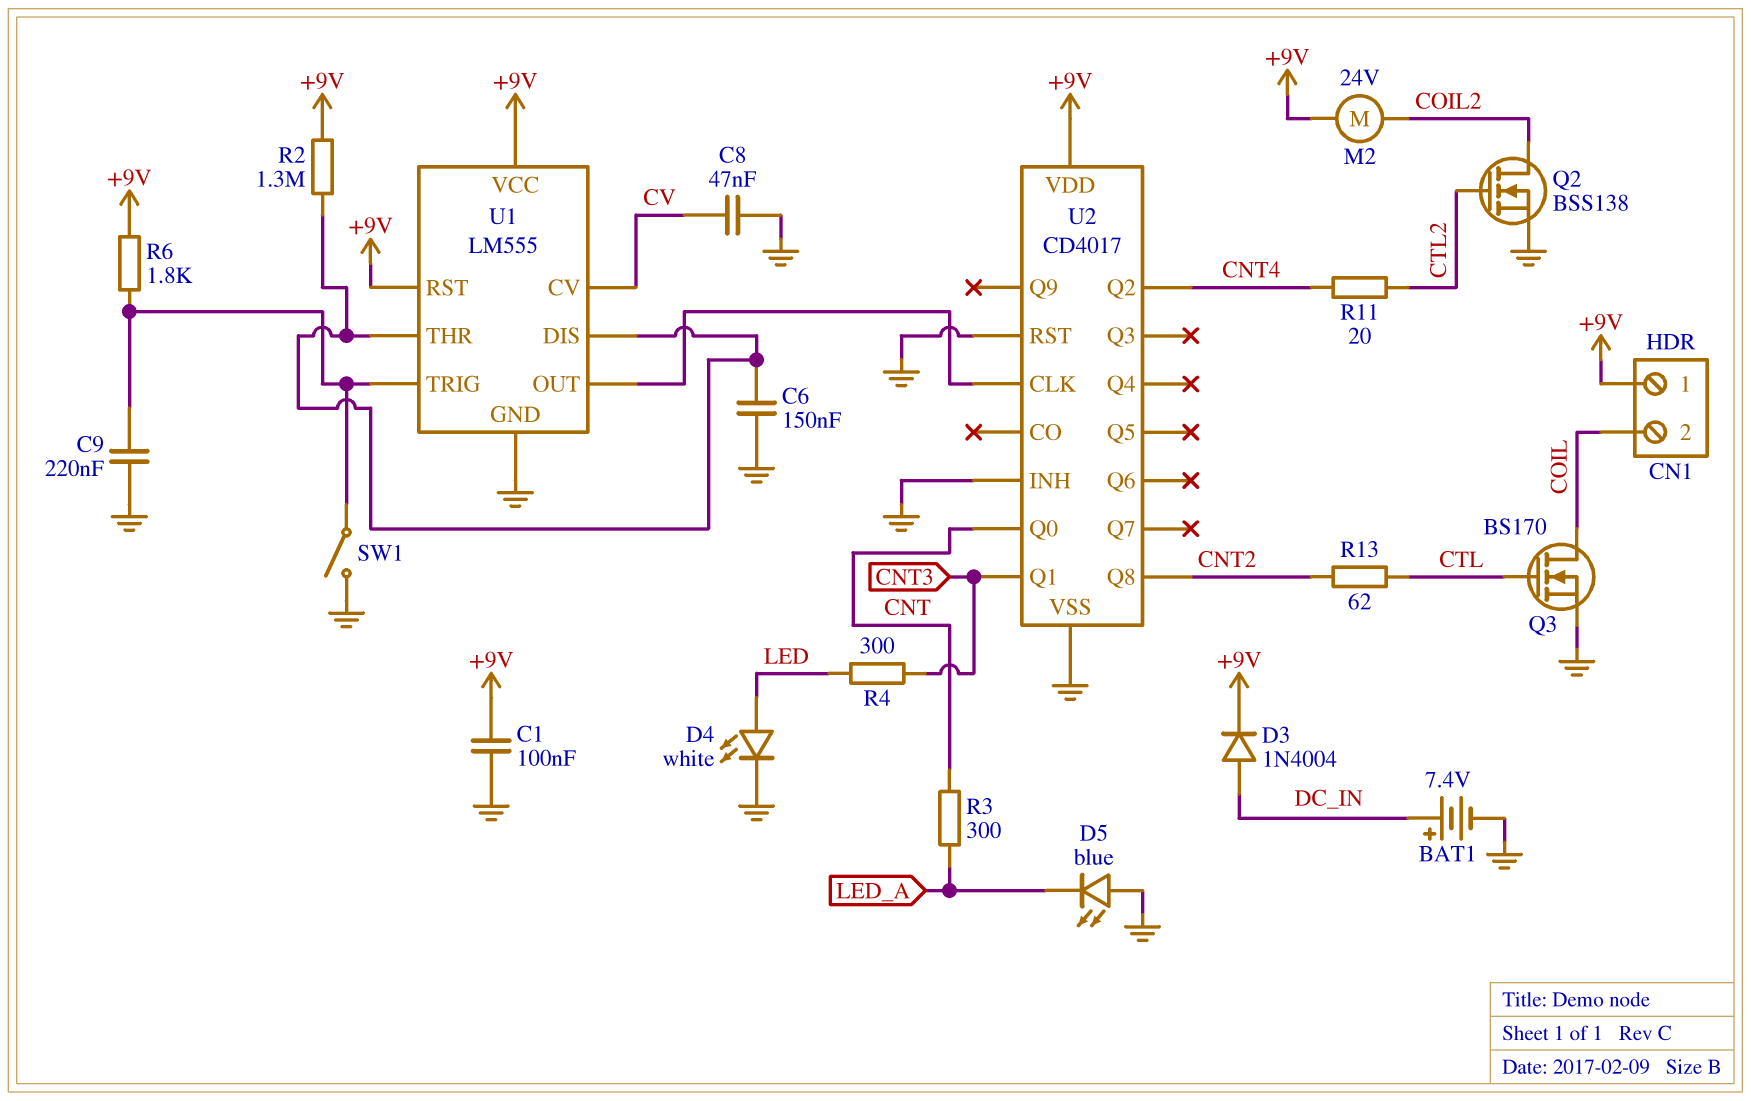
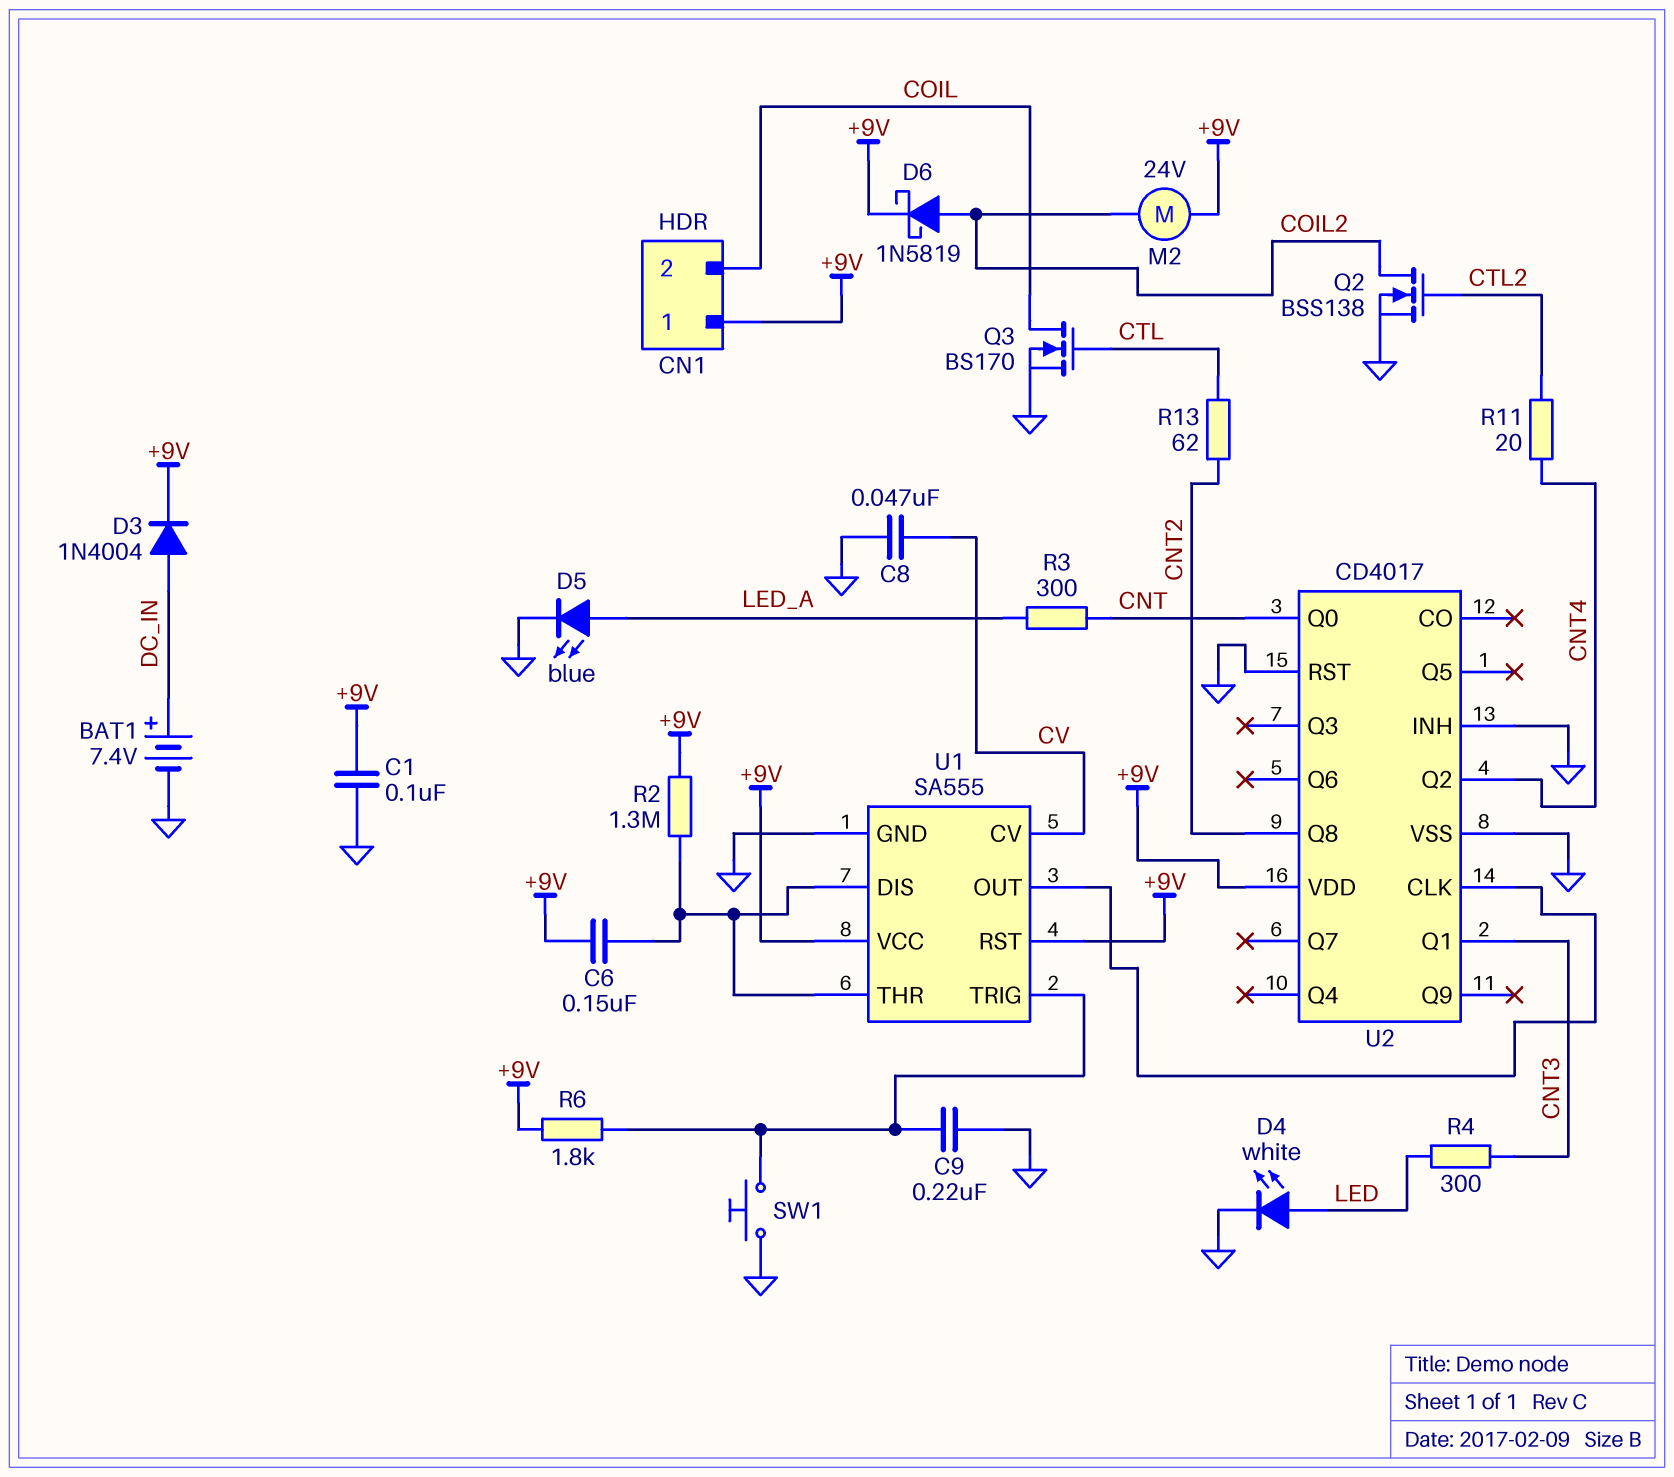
C6: 150nF (GND, U1/DIS) -> 150nF (+9V, U1/DIS)
D5: LED blue (A GND, K LED_A) -> LED blue (A LED_A, K GND)
D6: none -> schottky 1N5819 (A COIL2, K +9V)
SW1: switch (GND, U1/TRIG) -> button (GND, U1/TRIG)
U1: LM555 -> SA555

